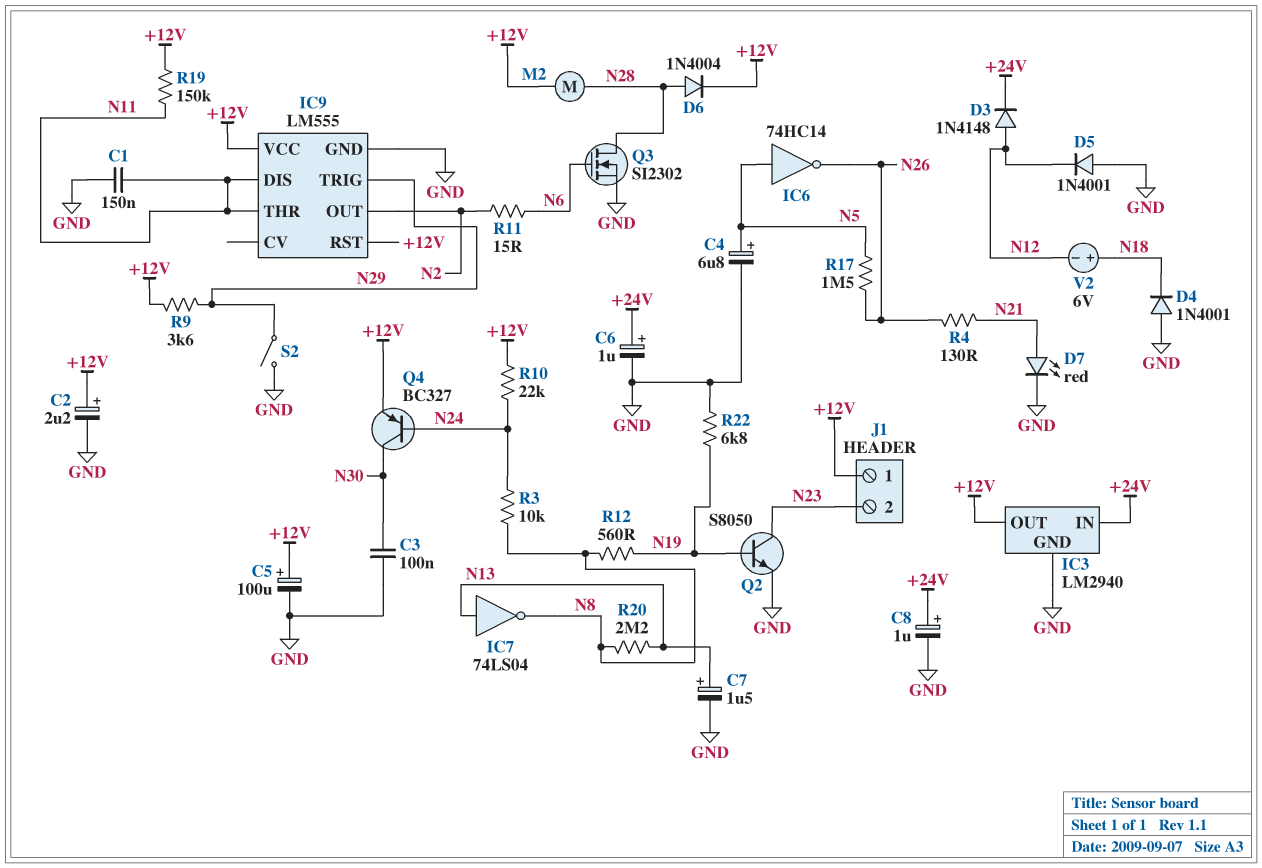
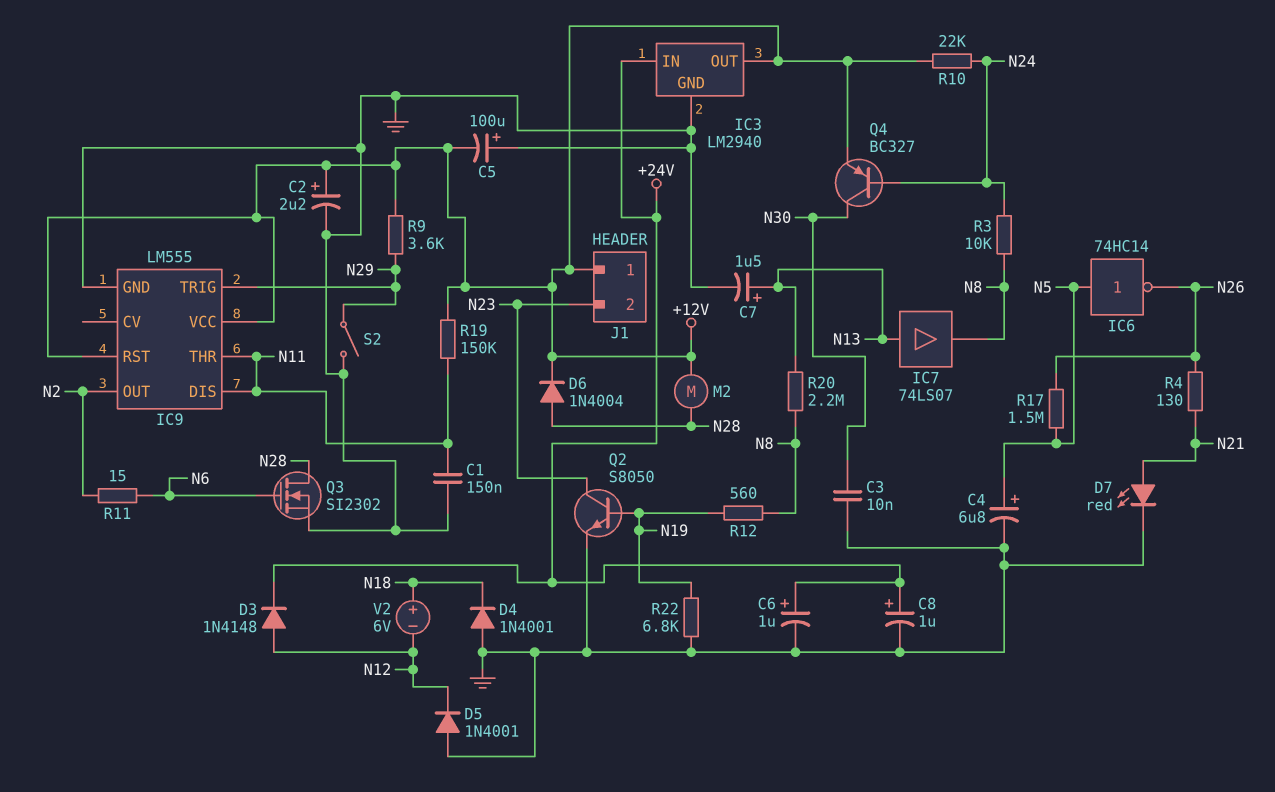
C3: 100nF (GND, N30) -> 10nF (GND, N30)
C5: 100uF (plus +12V, minus GND) -> 100uF (plus GND, minus +12V)
IC7: NOT 74LS04 (in N13, out N8) -> buffer 74LS07 (in N13, out N8)

